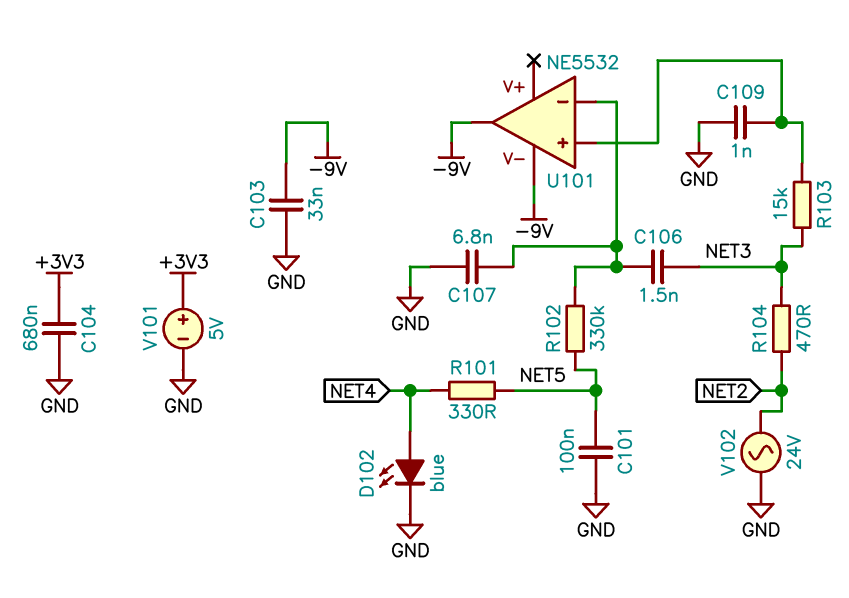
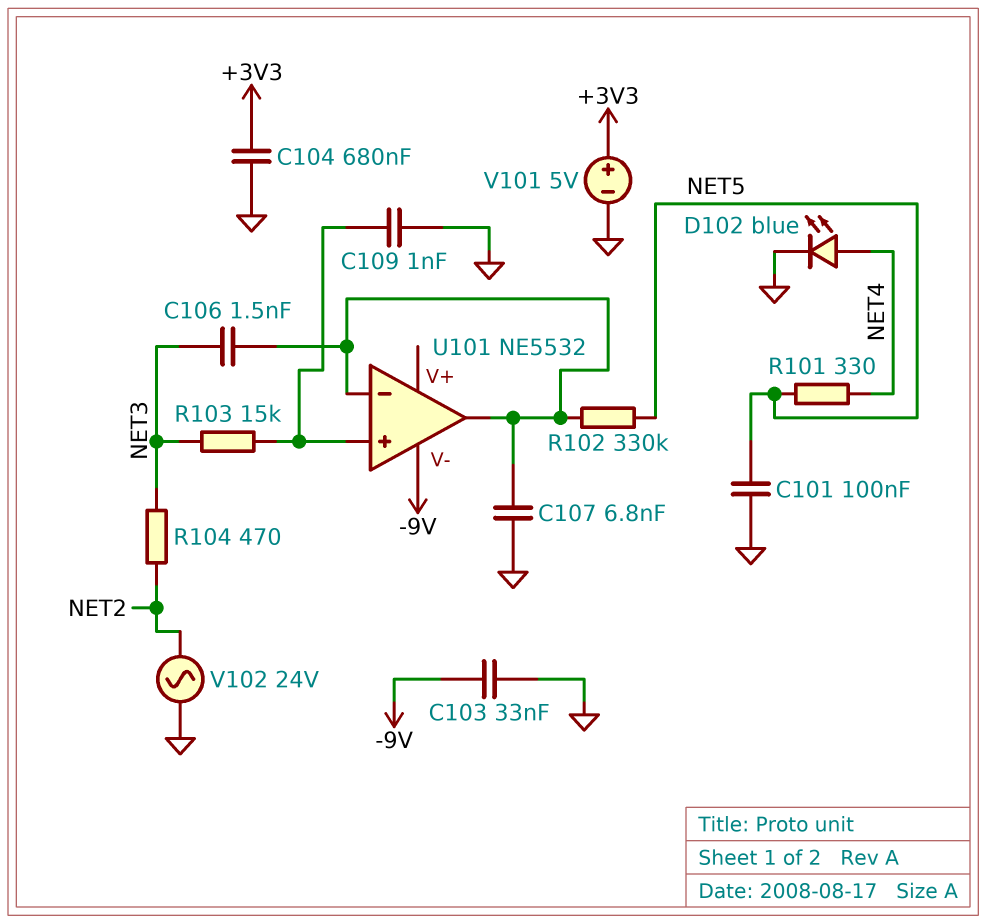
U101 pin out: -9V -> U101/in-

